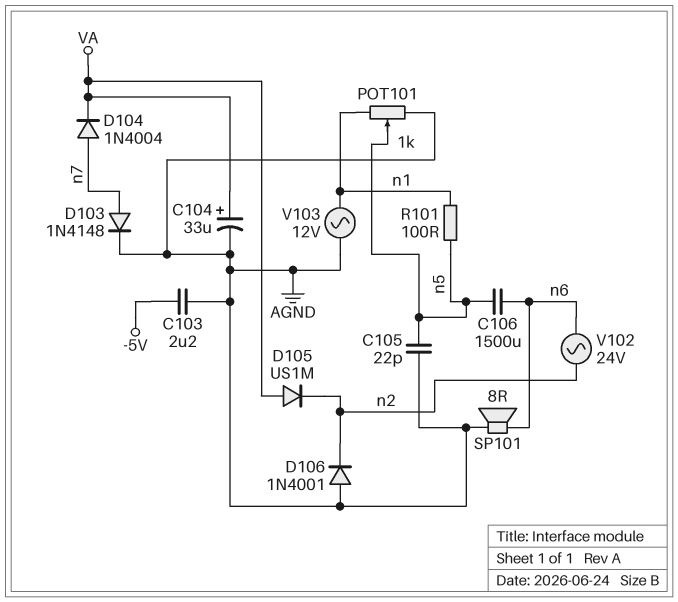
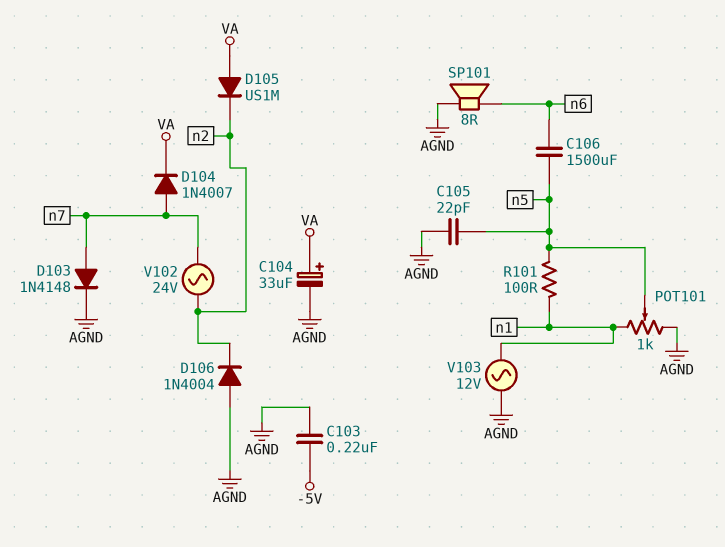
C103: 2.2uF (-5V, AGND) -> 220nF (-5V, AGND)
D104: diode 1N4004 (A n7, K VA) -> diode 1N4007 (A n7, K VA)
D106: diode 1N4001 (A AGND, K n2) -> diode 1N4004 (A AGND, K n2)
V102: AC 24V (n2, n6) -> AC 24V (n2, n7)

